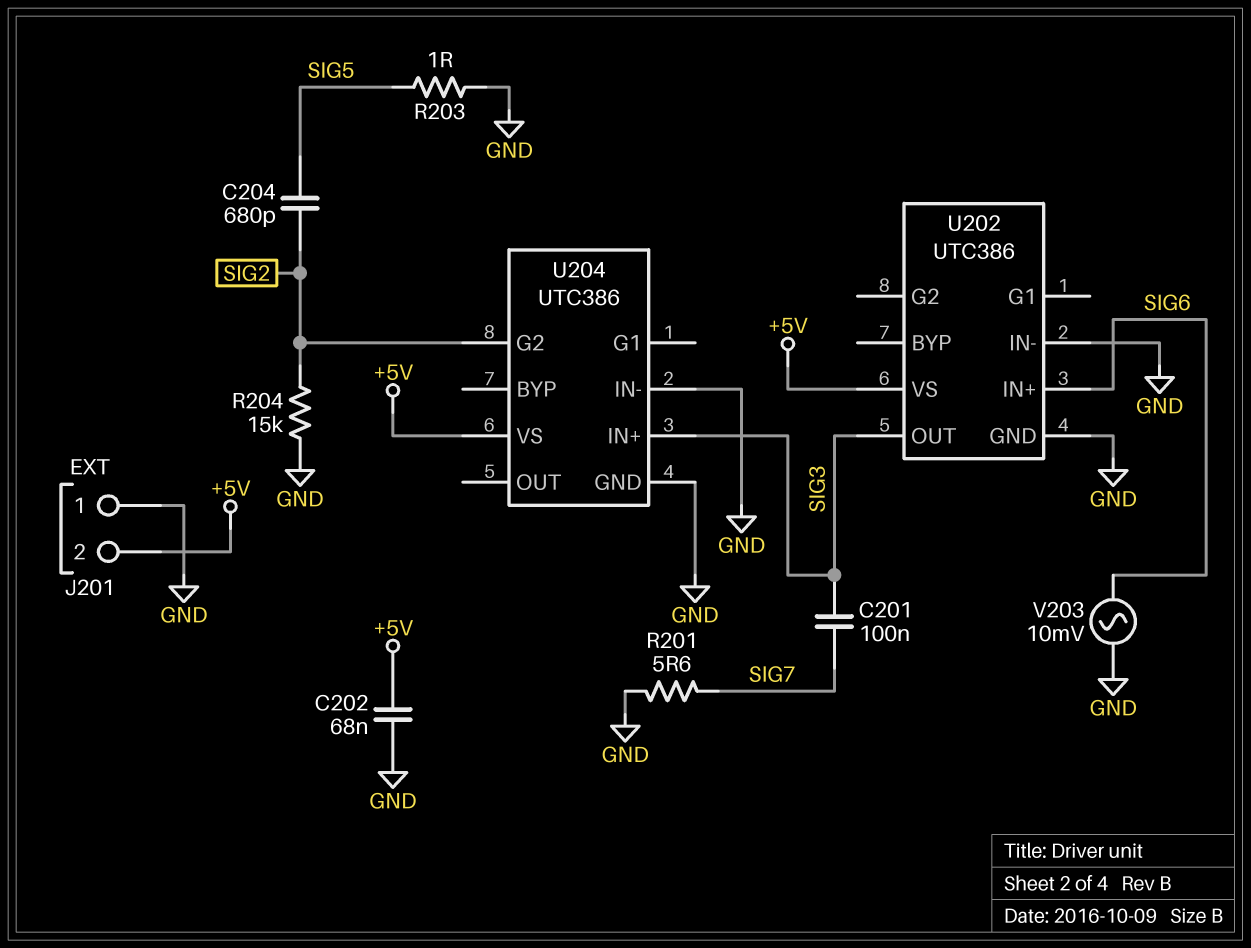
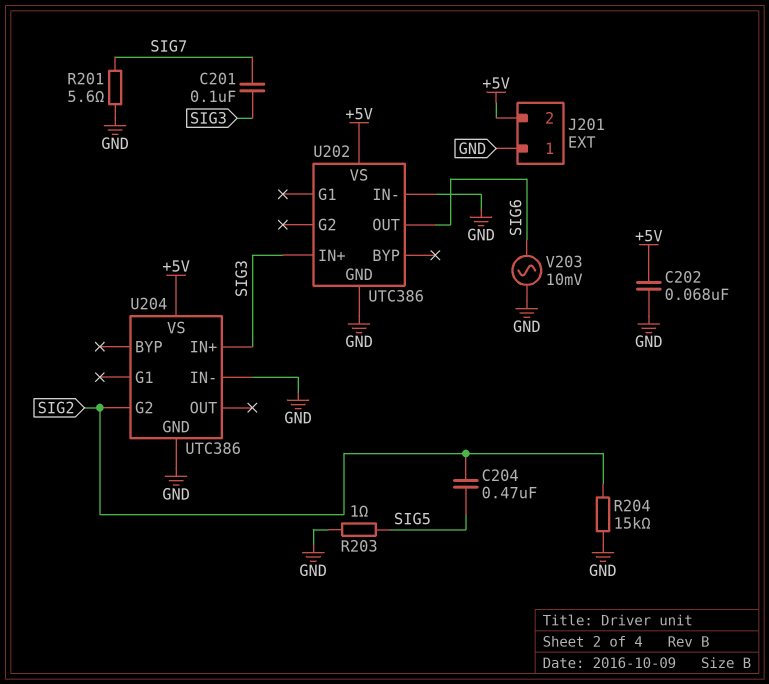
C204: 680pF (SIG2, SIG5) -> 470nF (SIG2, SIG5)
U202 pin IN+: SIG6 -> SIG3
U202 pin OUT: SIG3 -> SIG6

